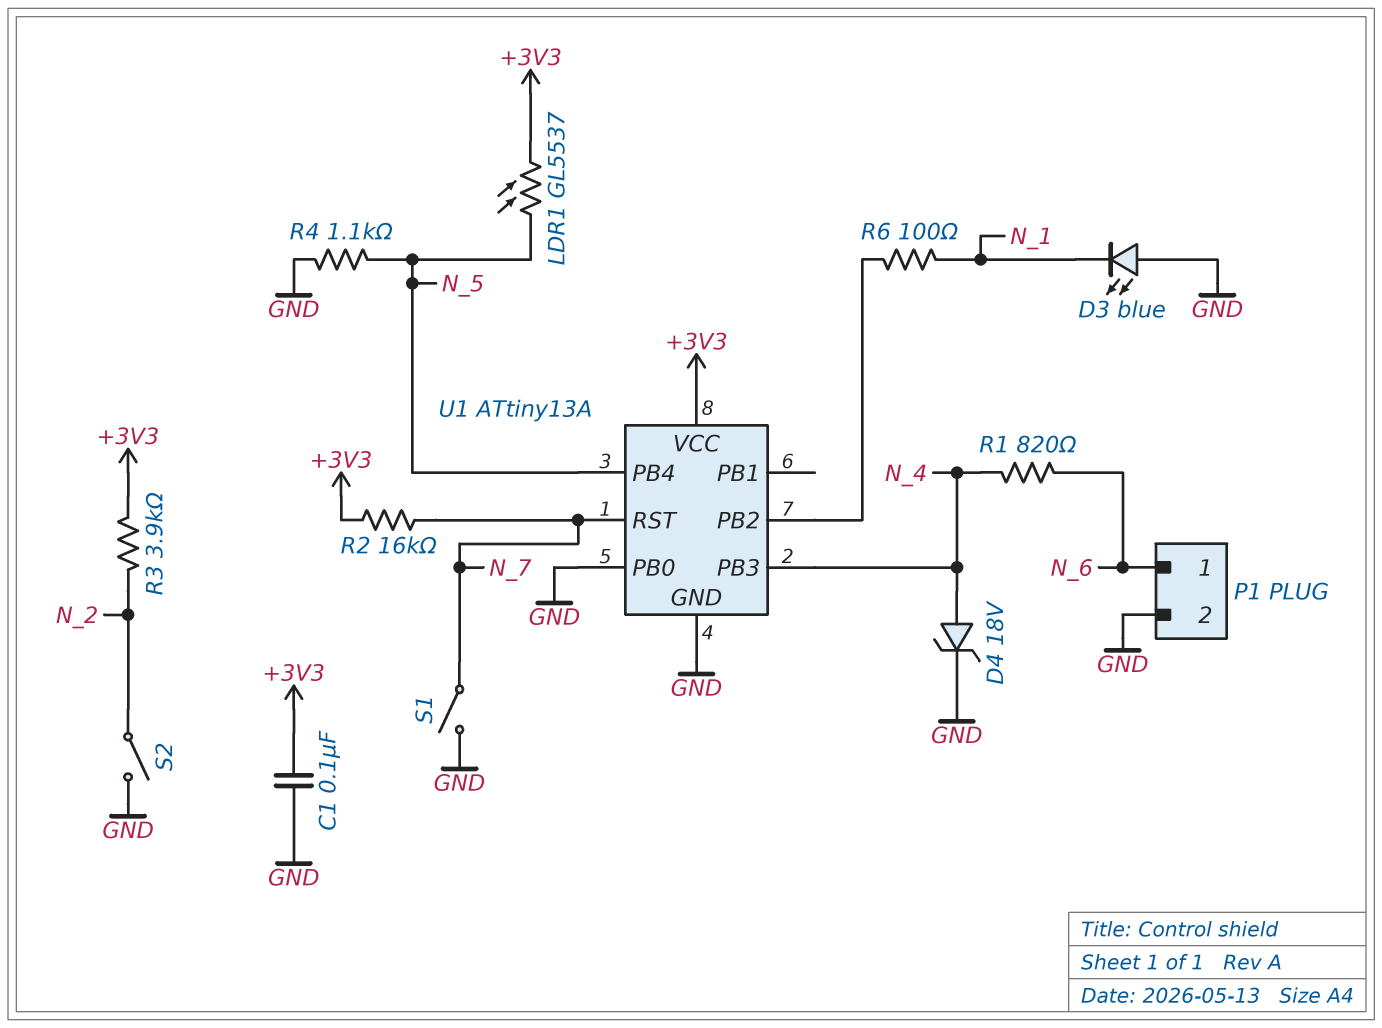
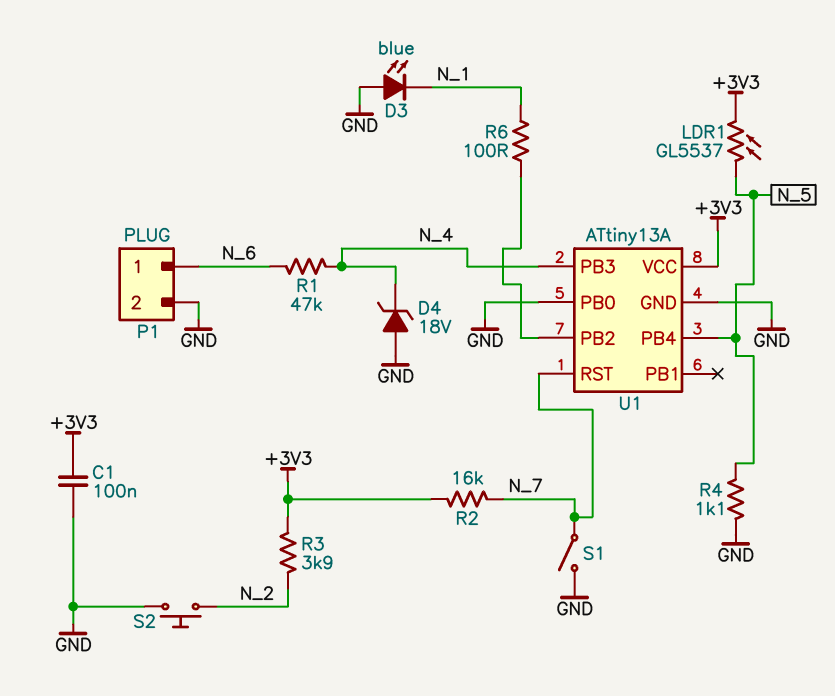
D4: zener 18V (A N_4, K GND) -> zener 18V (A GND, K N_4)
R1: 820 (N_4, N_6) -> 47k (N_4, N_6)
S2: switch (GND, N_2) -> button (GND, N_2)

